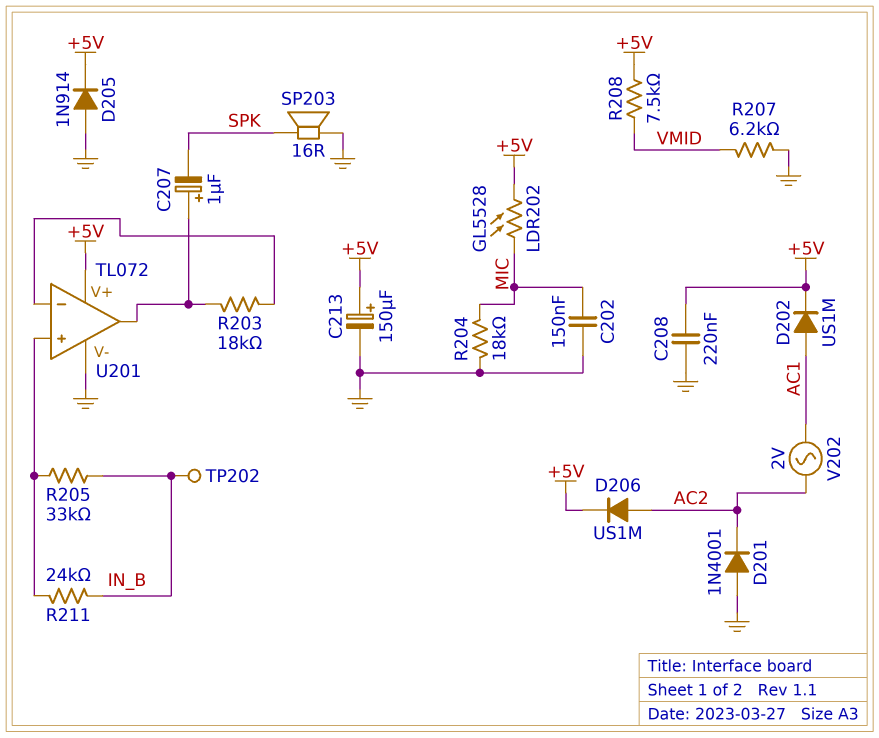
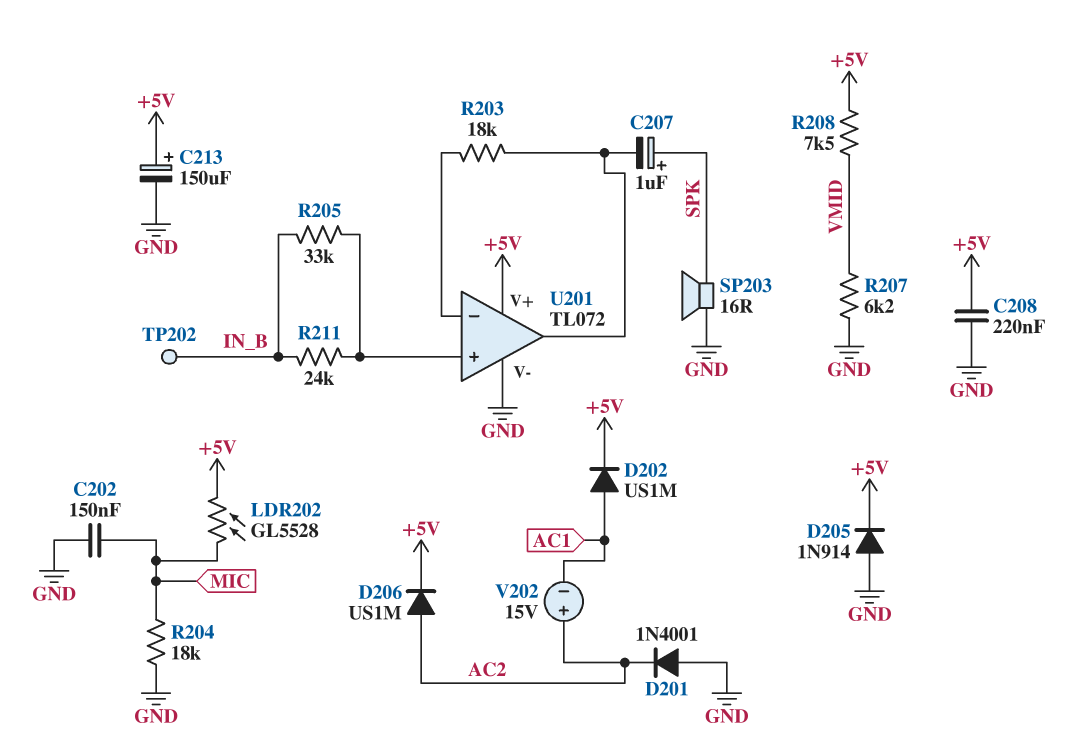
C207: 1uF (plus U201/out, minus SPK) -> 1uF (plus SPK, minus U201/out)
V202: AC 2V (AC1, AC2) -> 15V (plus AC2, minus AC1)

